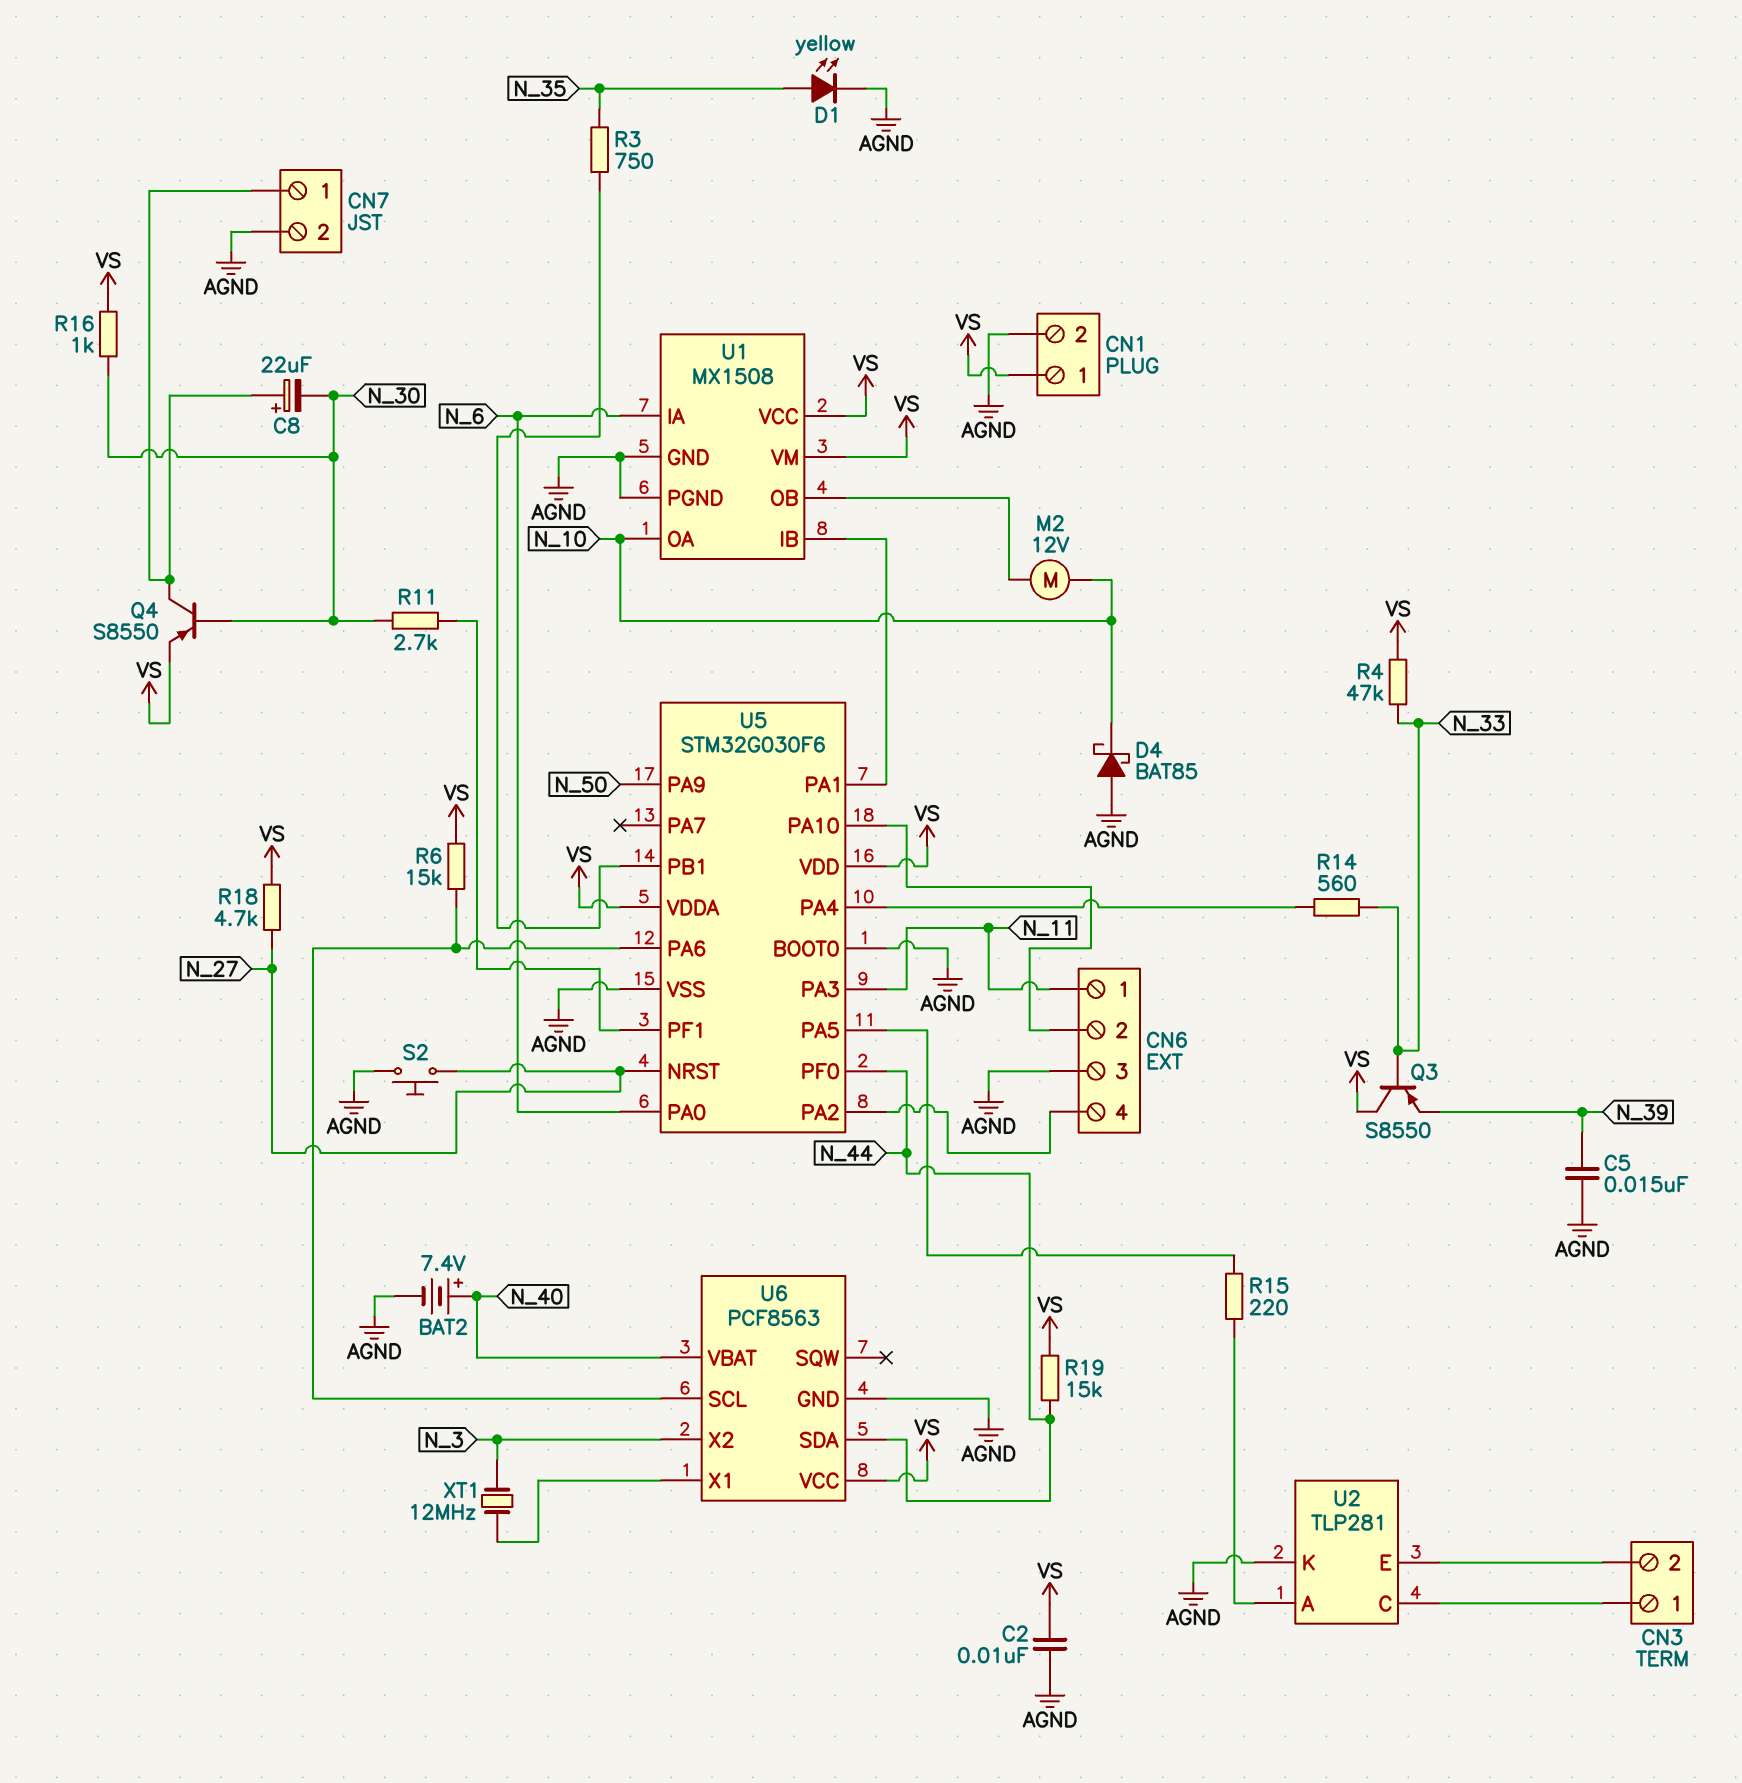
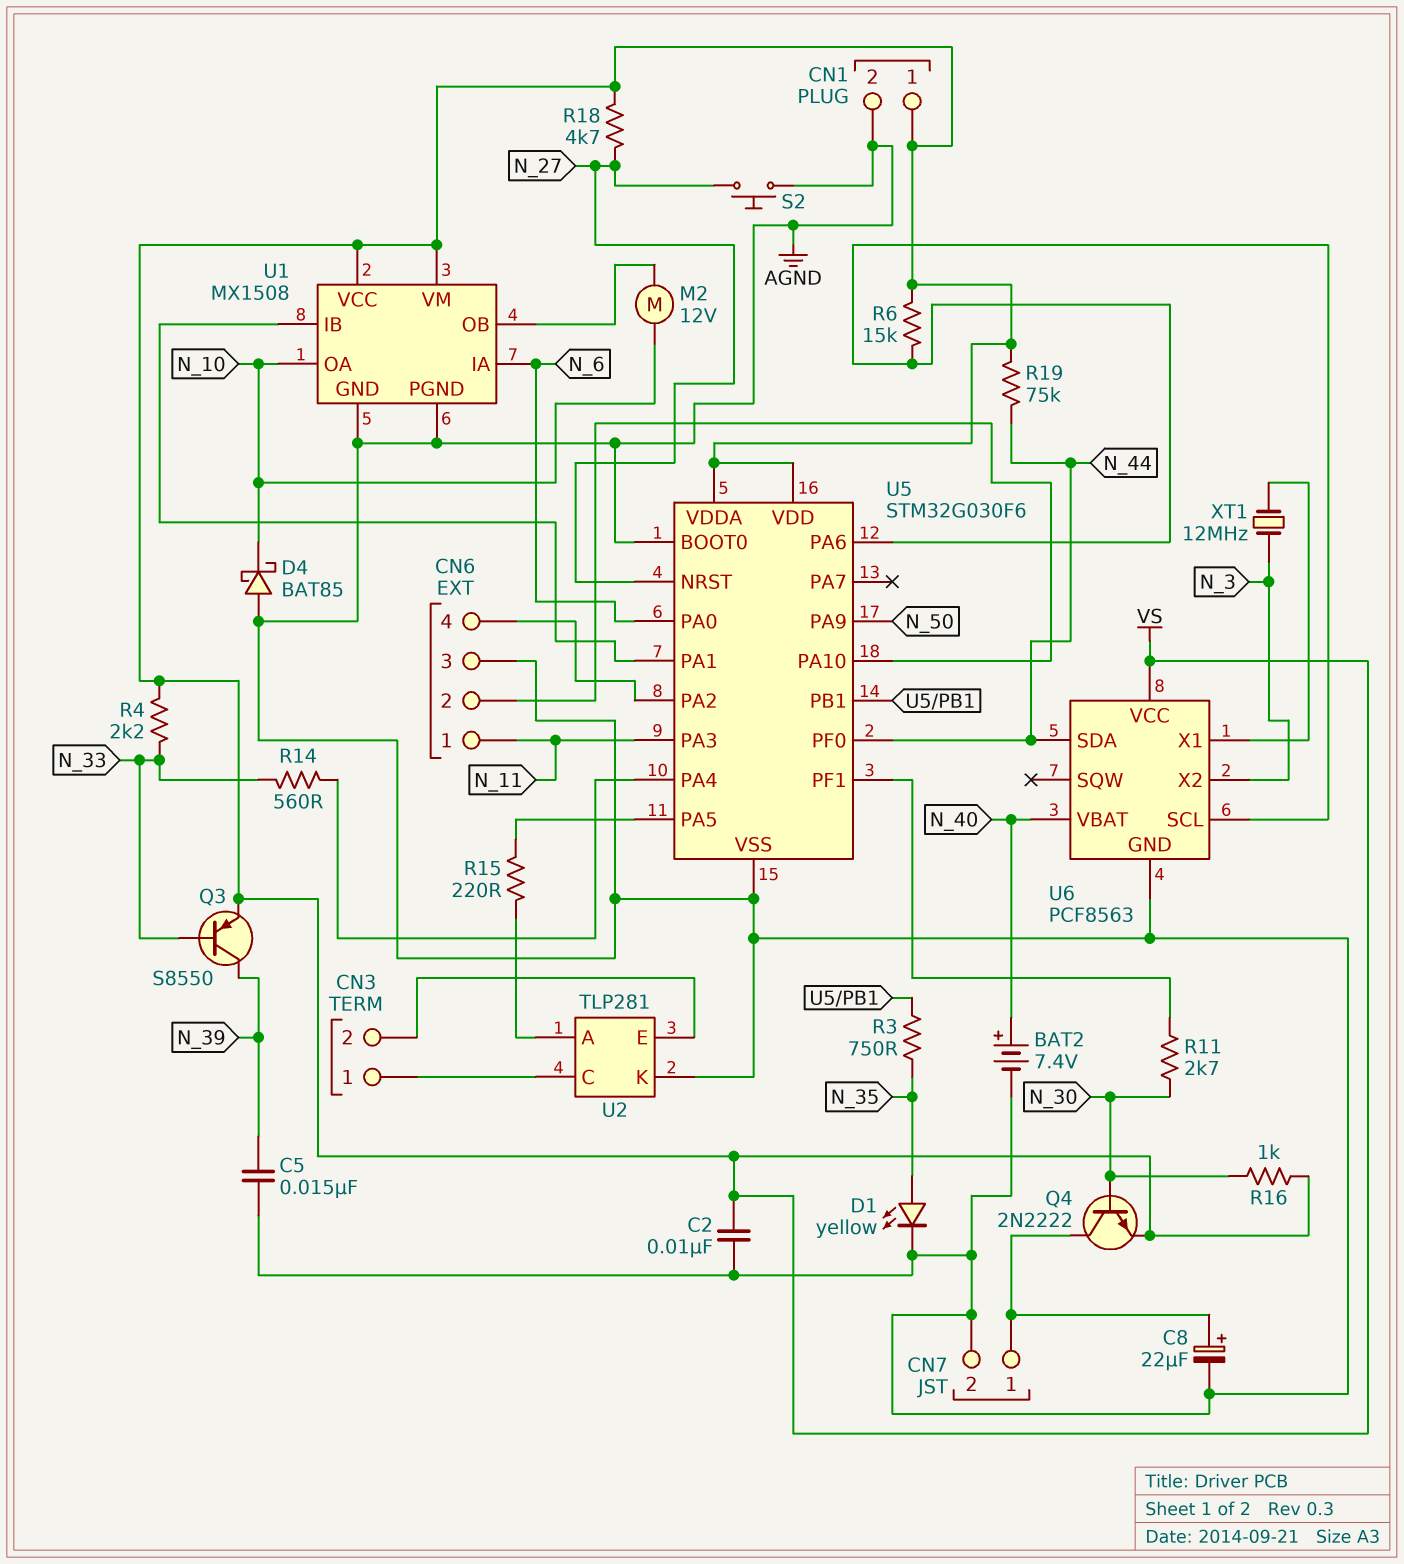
C8: 22uF (plus CN7/1, minus N_30) -> 22uF (plus CN7/1, minus AGND)
Q3: PNP S8550 (B N_33, C VS, E N_39) -> PNP S8550 (B N_33, C N_39, E VS)
Q4: PNP S8550 (B N_30, C CN7/1, E VS) -> NPN 2N2222 (B N_30, C CN7/1, E VS)
R4: 47k (N_33, VS) -> 2.2k (N_33, VS)
R19: 15k (N_44, VS) -> 75k (N_44, VS)

